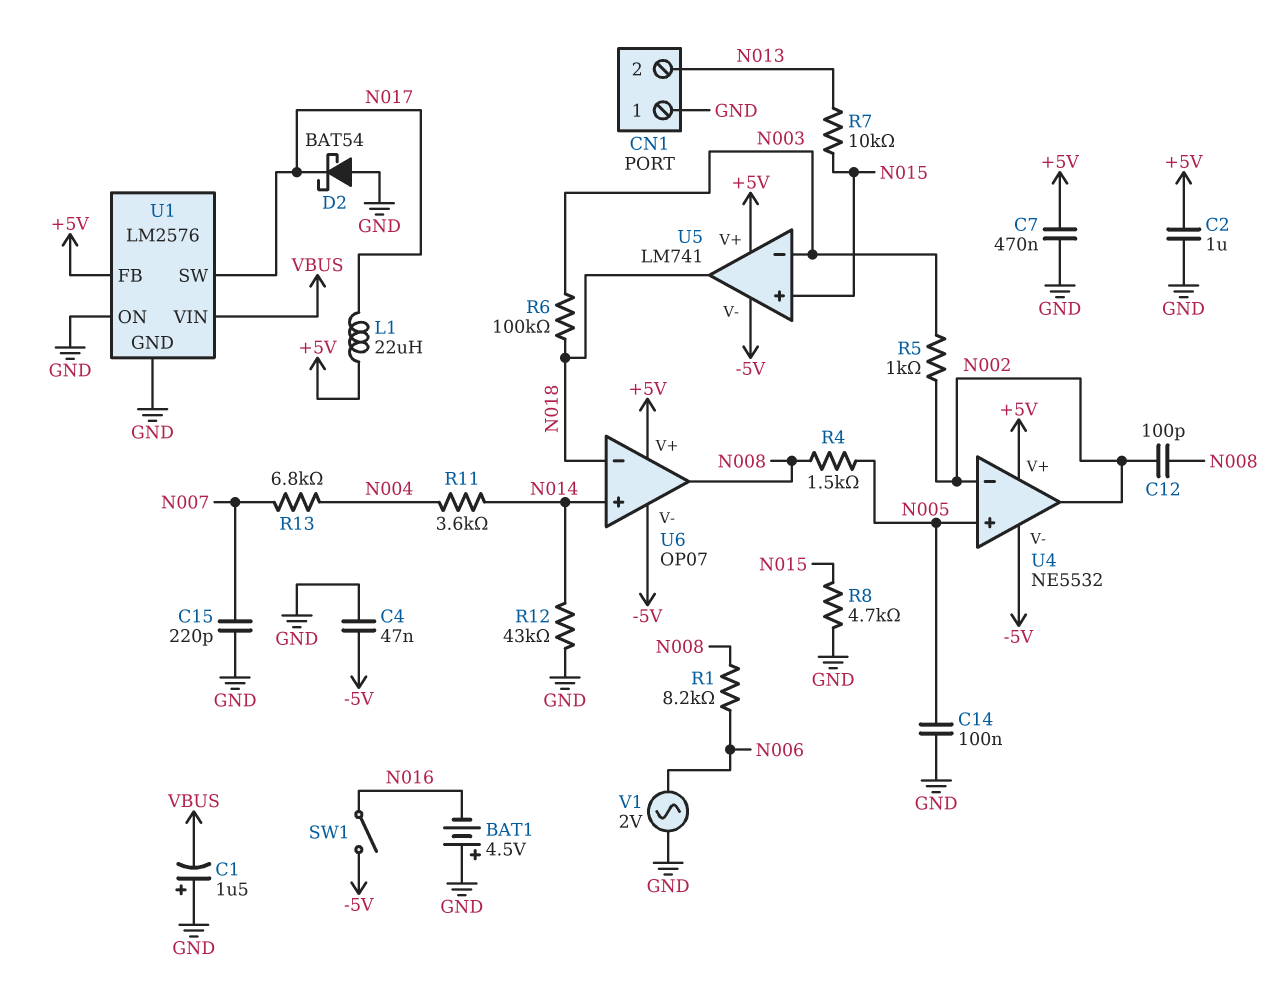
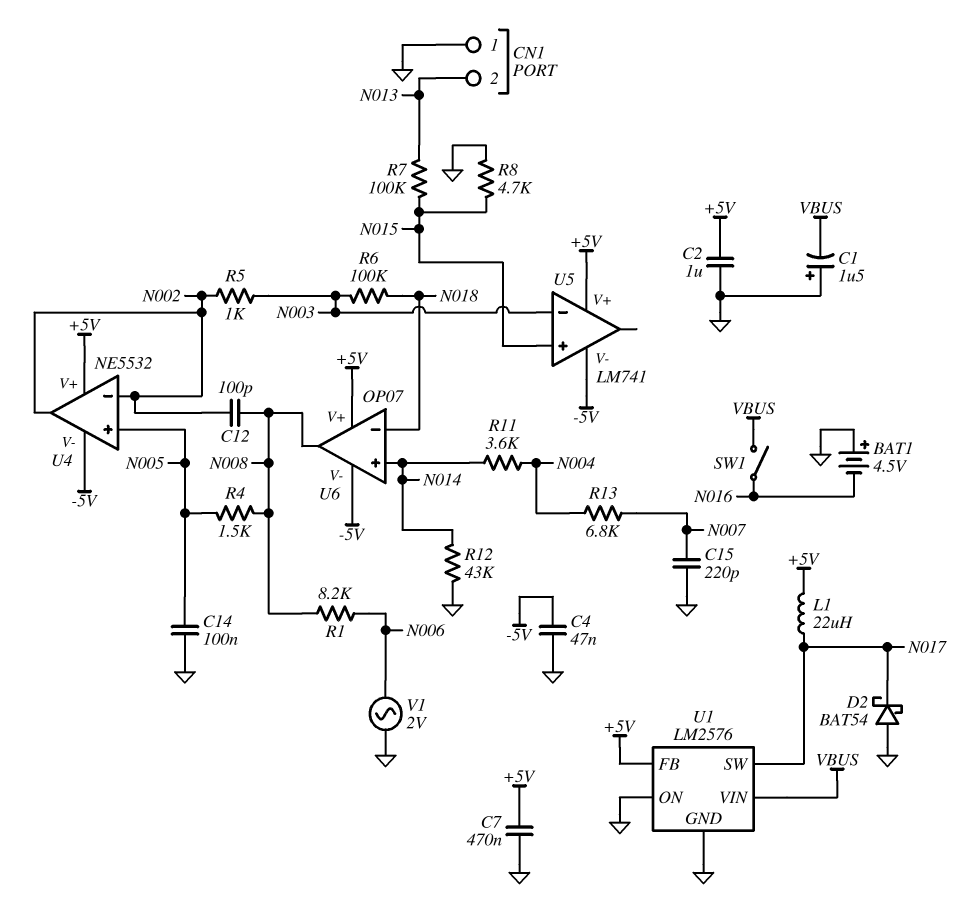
R7: 10k (N013, N015) -> 100k (N013, N015)
SW1: switch (-5V, N016) -> switch (N016, VBUS)
U5 pin out: N018 -> none

